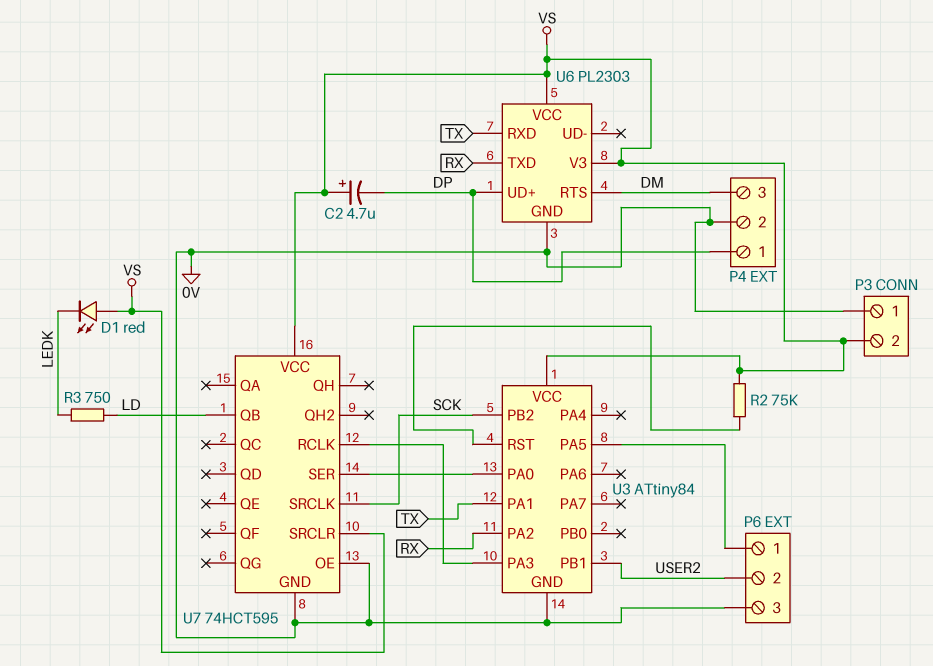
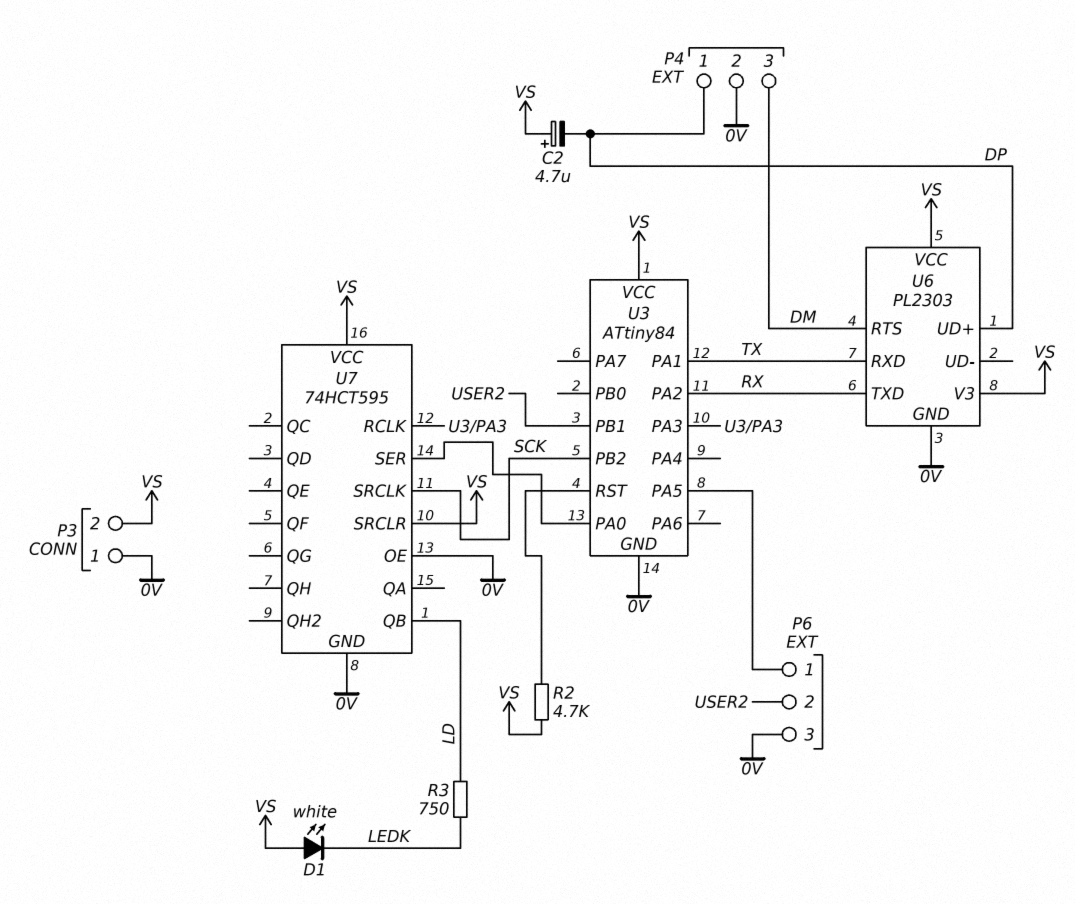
D1: LED red (A VS, K LEDK) -> LED white (A VS, K LEDK)
R2: 75k (U3/RST, VS) -> 4.7k (U3/RST, VS)

